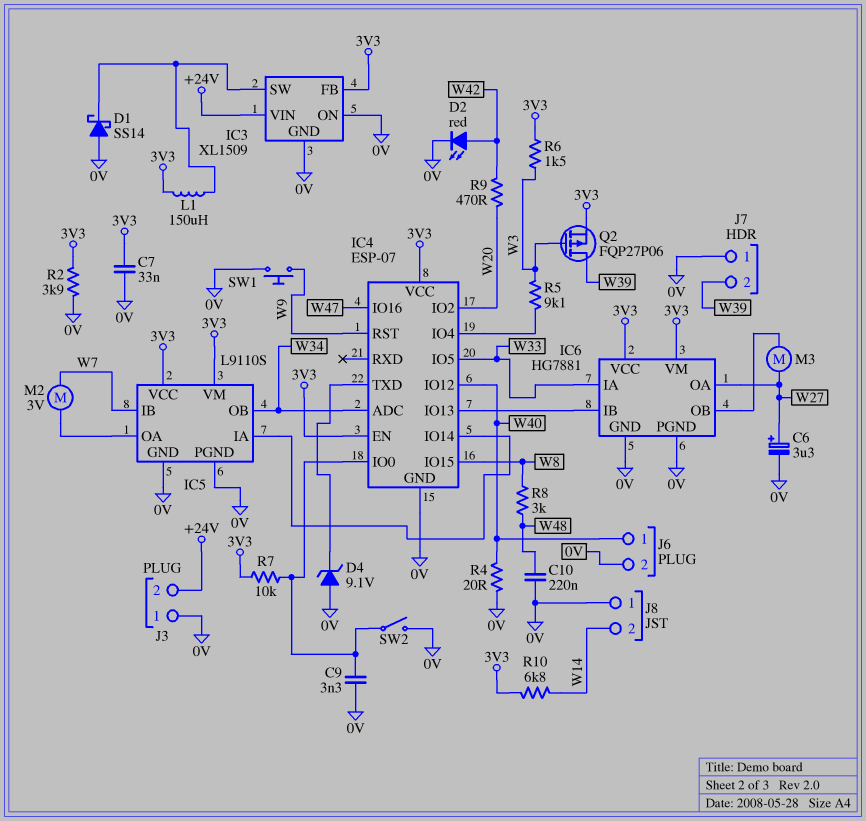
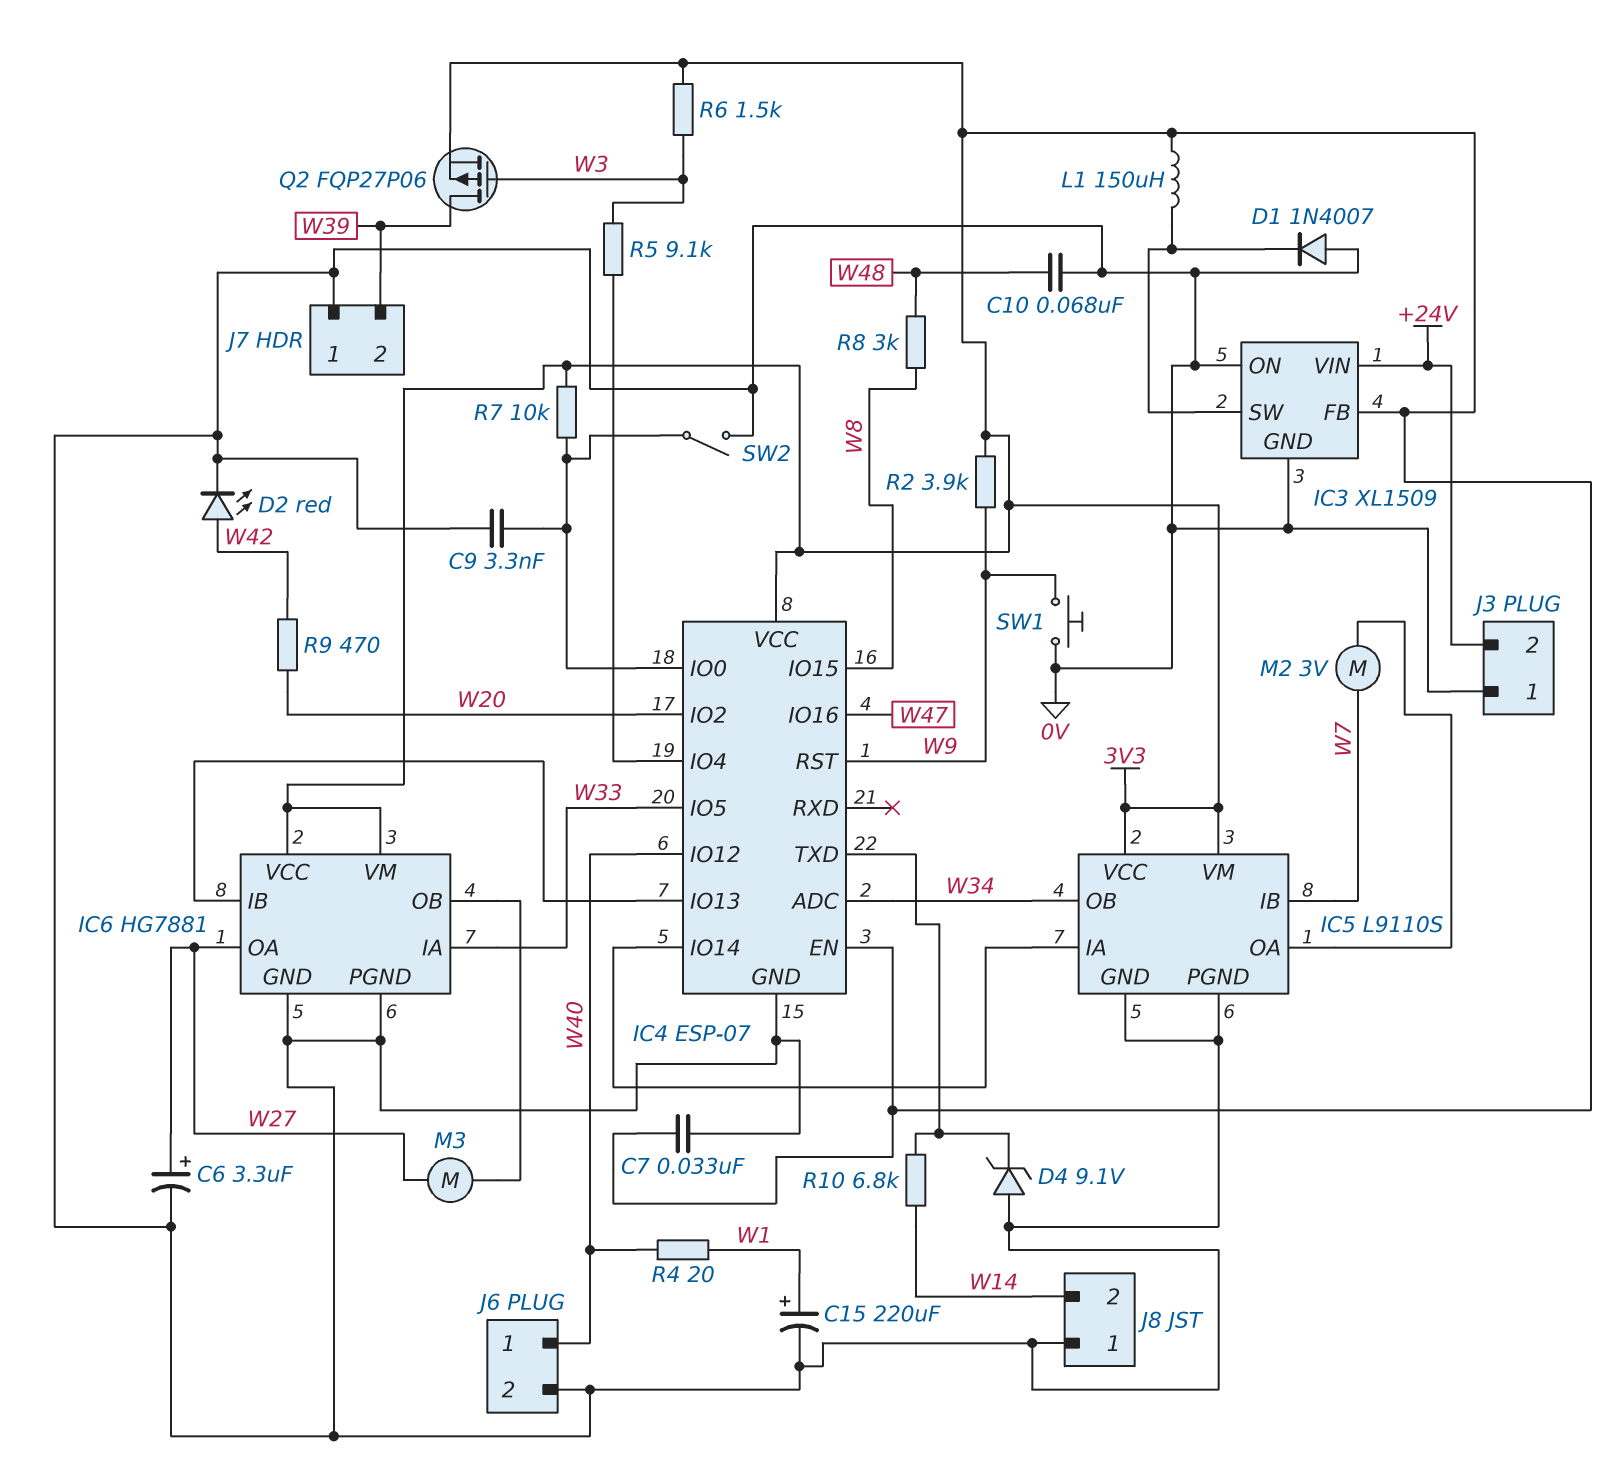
C10: 220nF (0V, W48) -> 68nF (0V, W48)
C15: none -> 220uF (plus W1, minus 0V)
D1: schottky SS14 (A 0V, K IC3/SW) -> diode 1N4007 (A 0V, K IC3/SW)
R2: 3.9k (0V, 3V3) -> 3.9k (3V3, W9)
R4: 20 (0V, W40) -> 20 (W1, W40)
R10: 6.8k (3V3, W14) -> 6.8k (IC4/TXD, W14)

